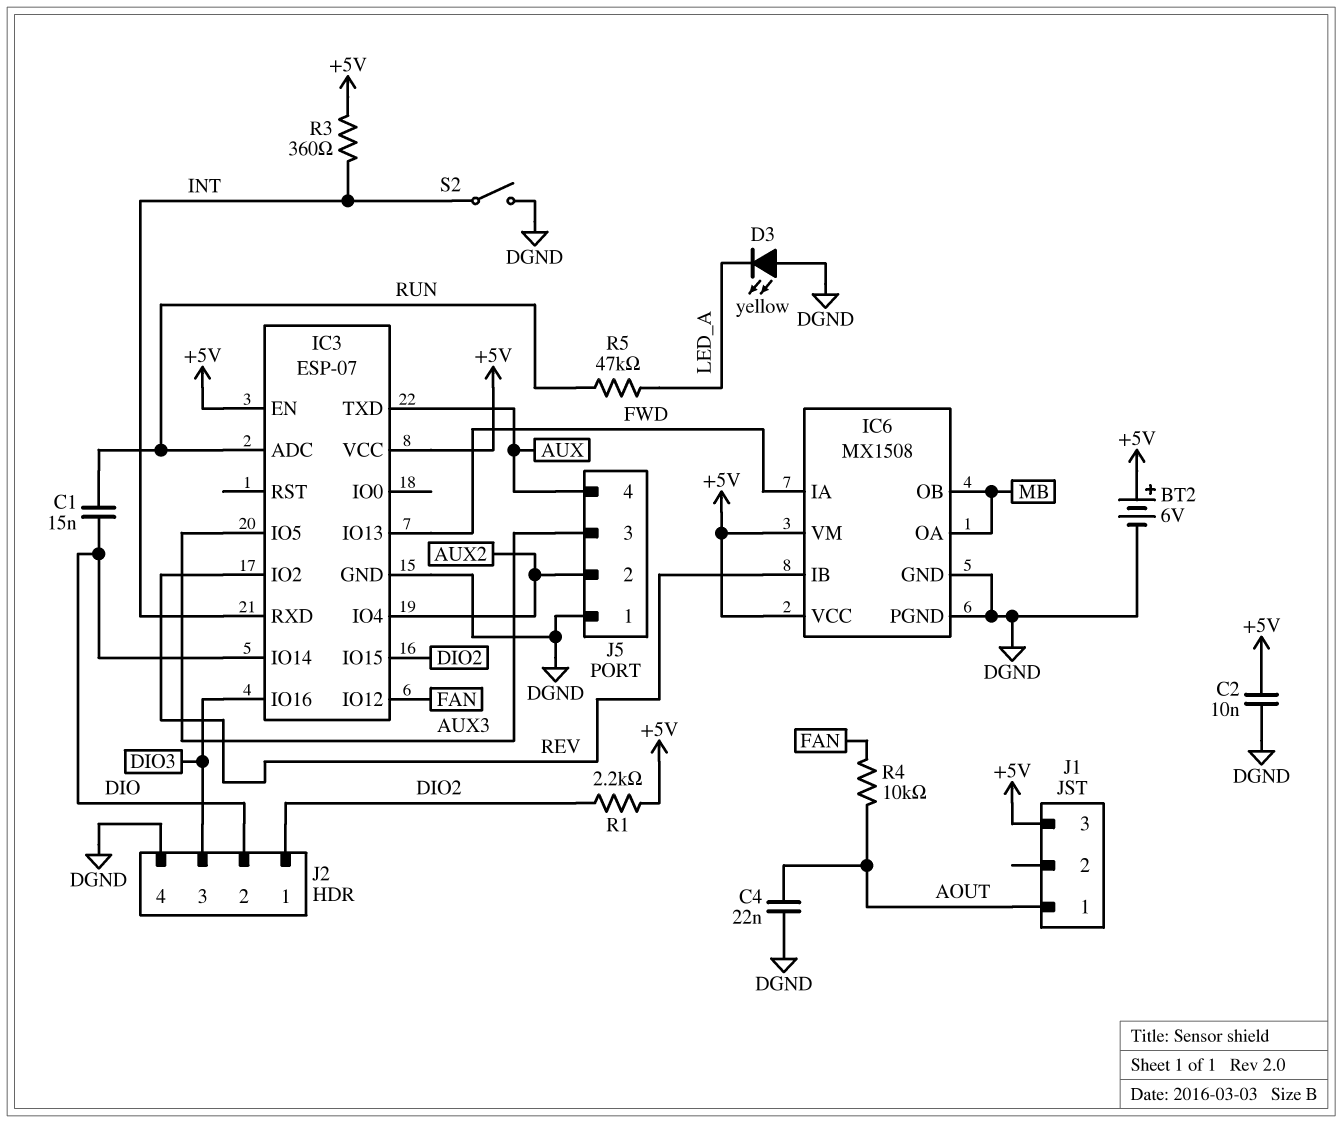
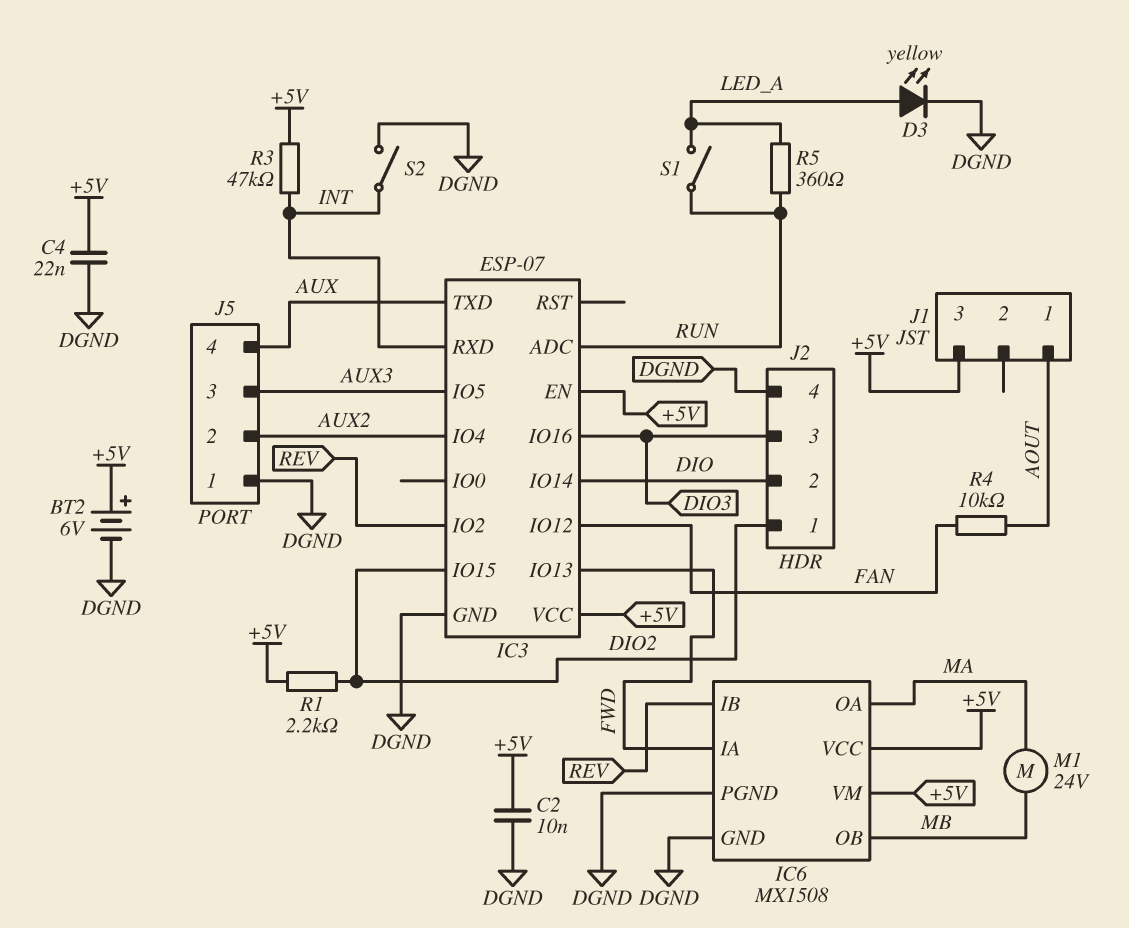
C1: 15nF (DIO, RUN) -> none
C4: 22nF (AOUT, DGND) -> 22nF (+5V, DGND)
D3: LED yellow (A DGND, K LED_A) -> LED yellow (A LED_A, K DGND)
IC6 pin OA: MB -> MA
M1: none -> motor 24V (MA, MB)
R3: 360 (+5V, INT) -> 47k (+5V, INT)
R5: 47k (LED_A, RUN) -> 360 (LED_A, RUN)
S1: none -> switch (LED_A, RUN)

